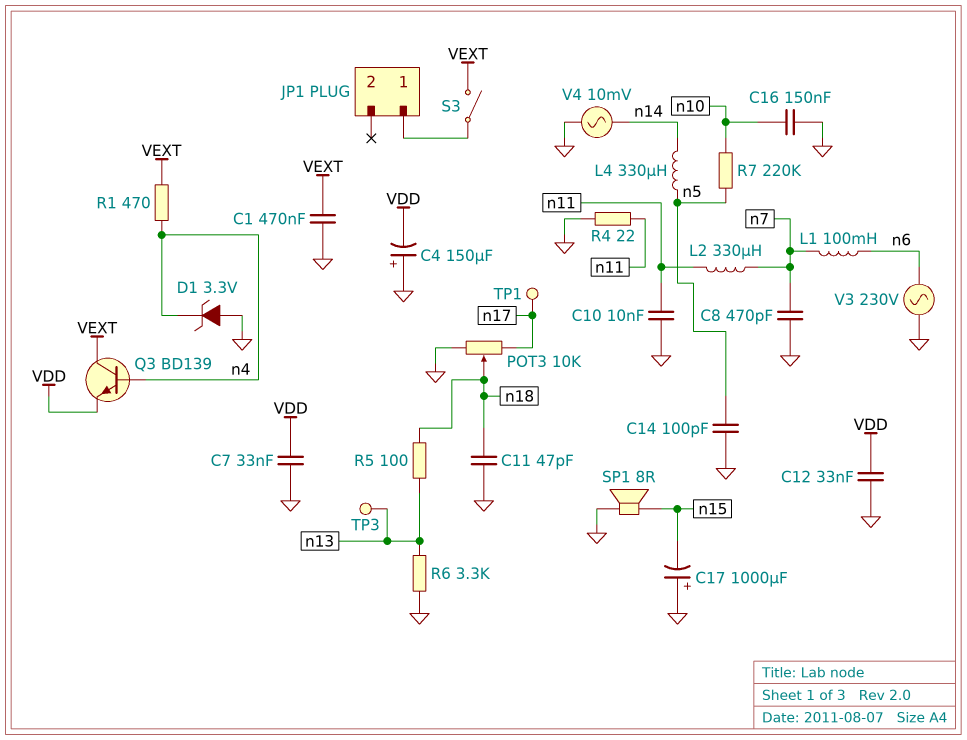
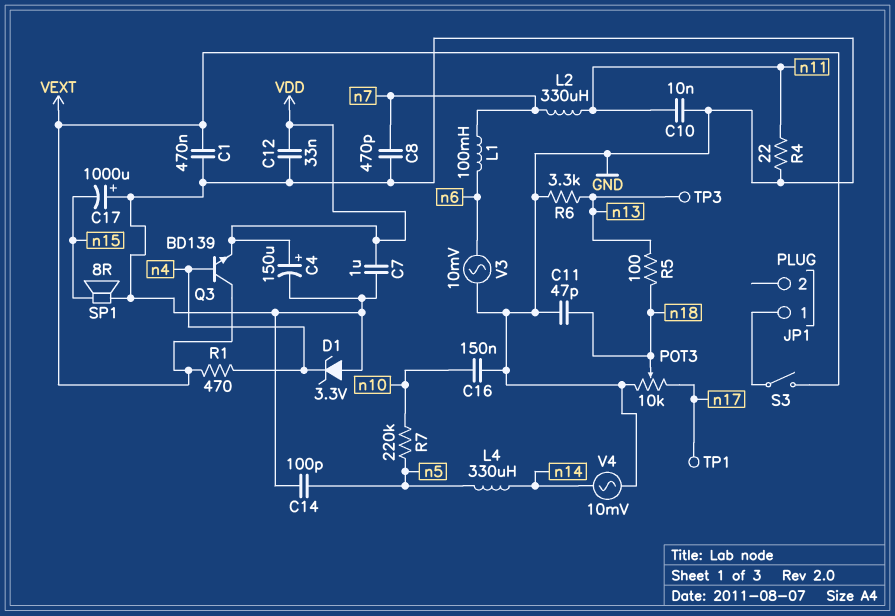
C4: 150uF (plus GND, minus VDD) -> 150uF (plus VDD, minus GND)
C7: 33nF (GND, VDD) -> 1uF (GND, VDD)
V3: AC 230V (GND, n6) -> AC 10mV (GND, n6)

